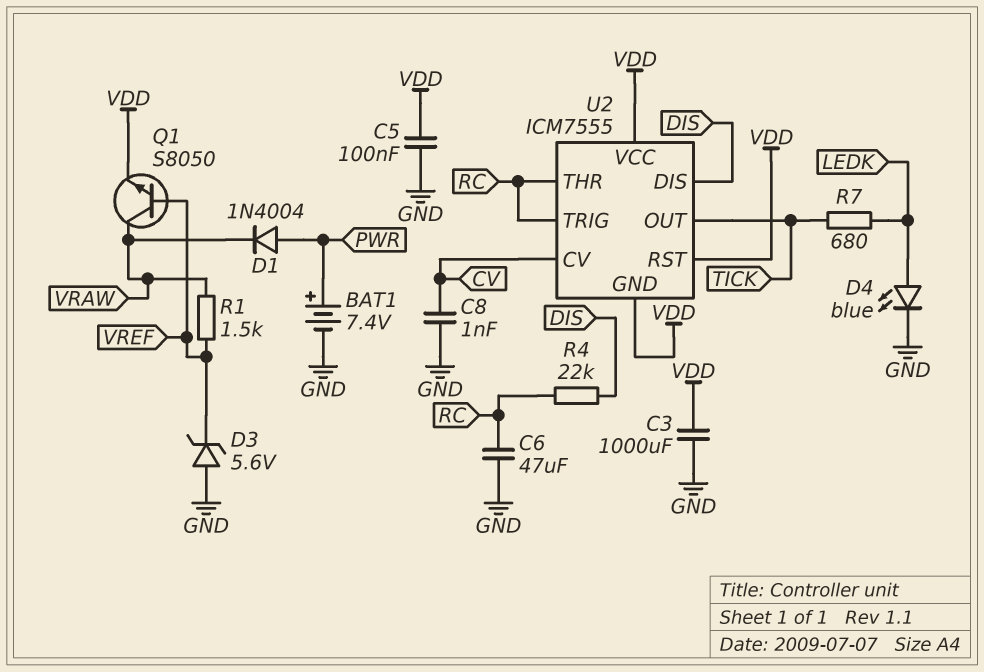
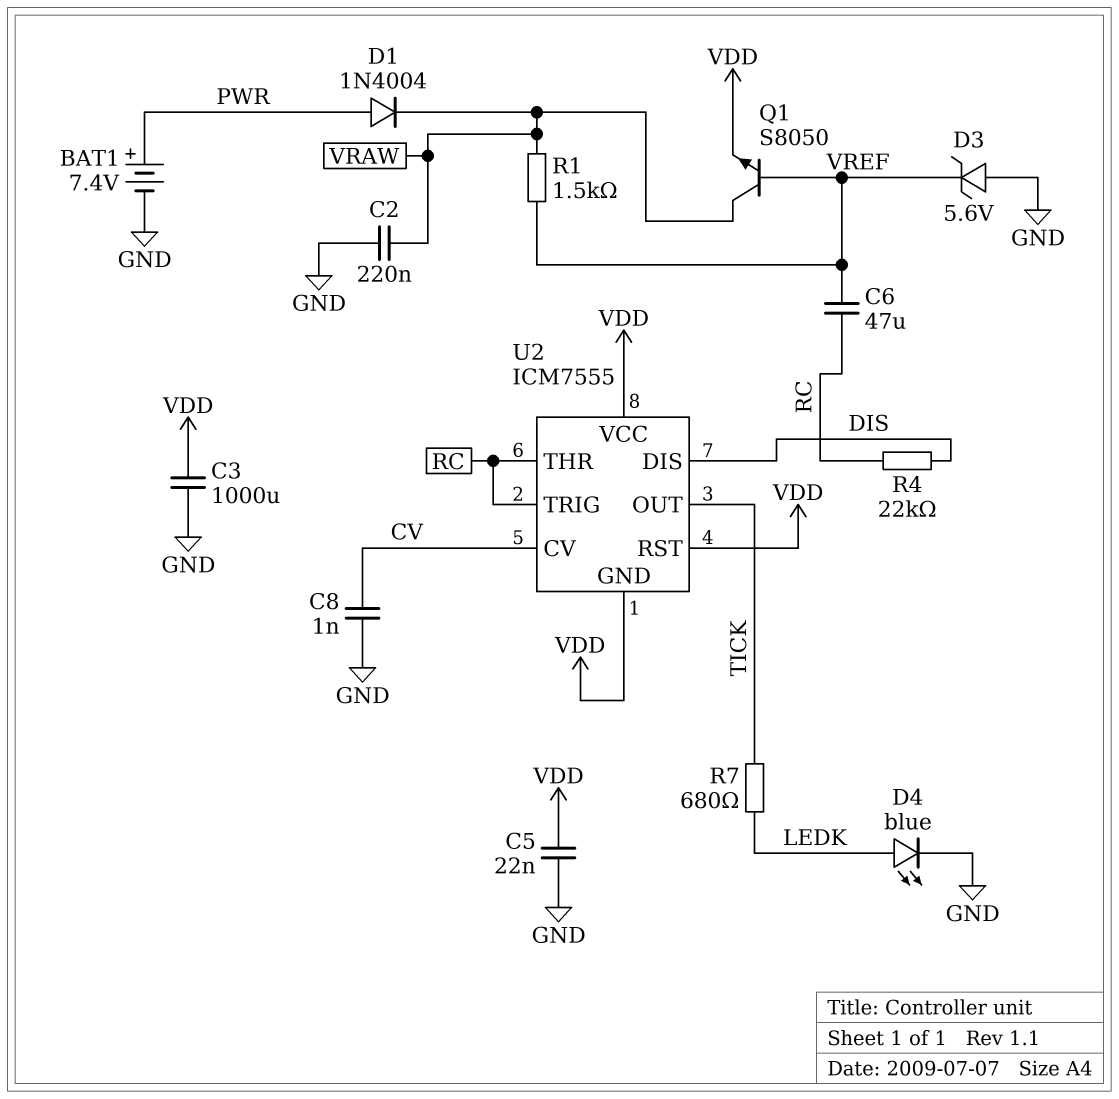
C2: none -> 220nF (GND, VRAW)
C5: 100nF (GND, VDD) -> 22nF (GND, VDD)
C6: 47uF (GND, RC) -> 47uF (RC, VREF)

